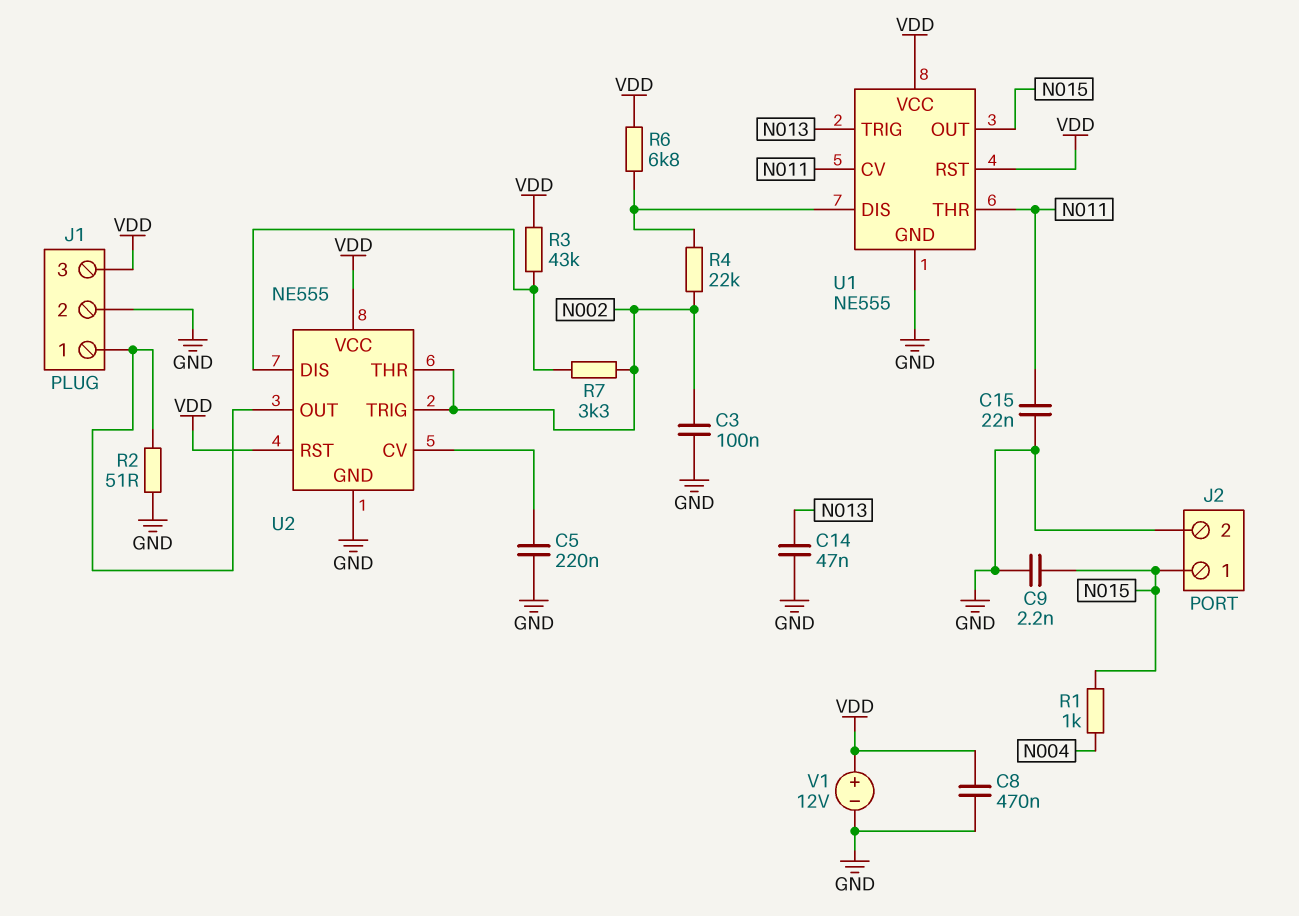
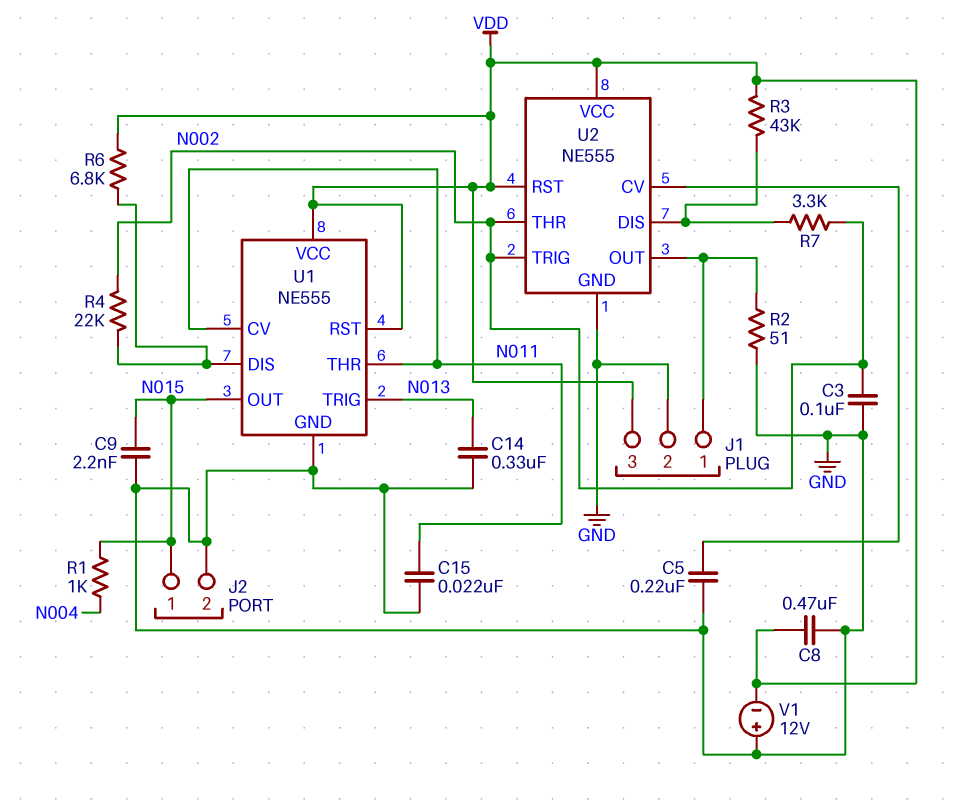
C14: 47nF (GND, N013) -> 330nF (GND, N013)
V1: 12V (plus VDD, minus GND) -> 12V (plus GND, minus VDD)

